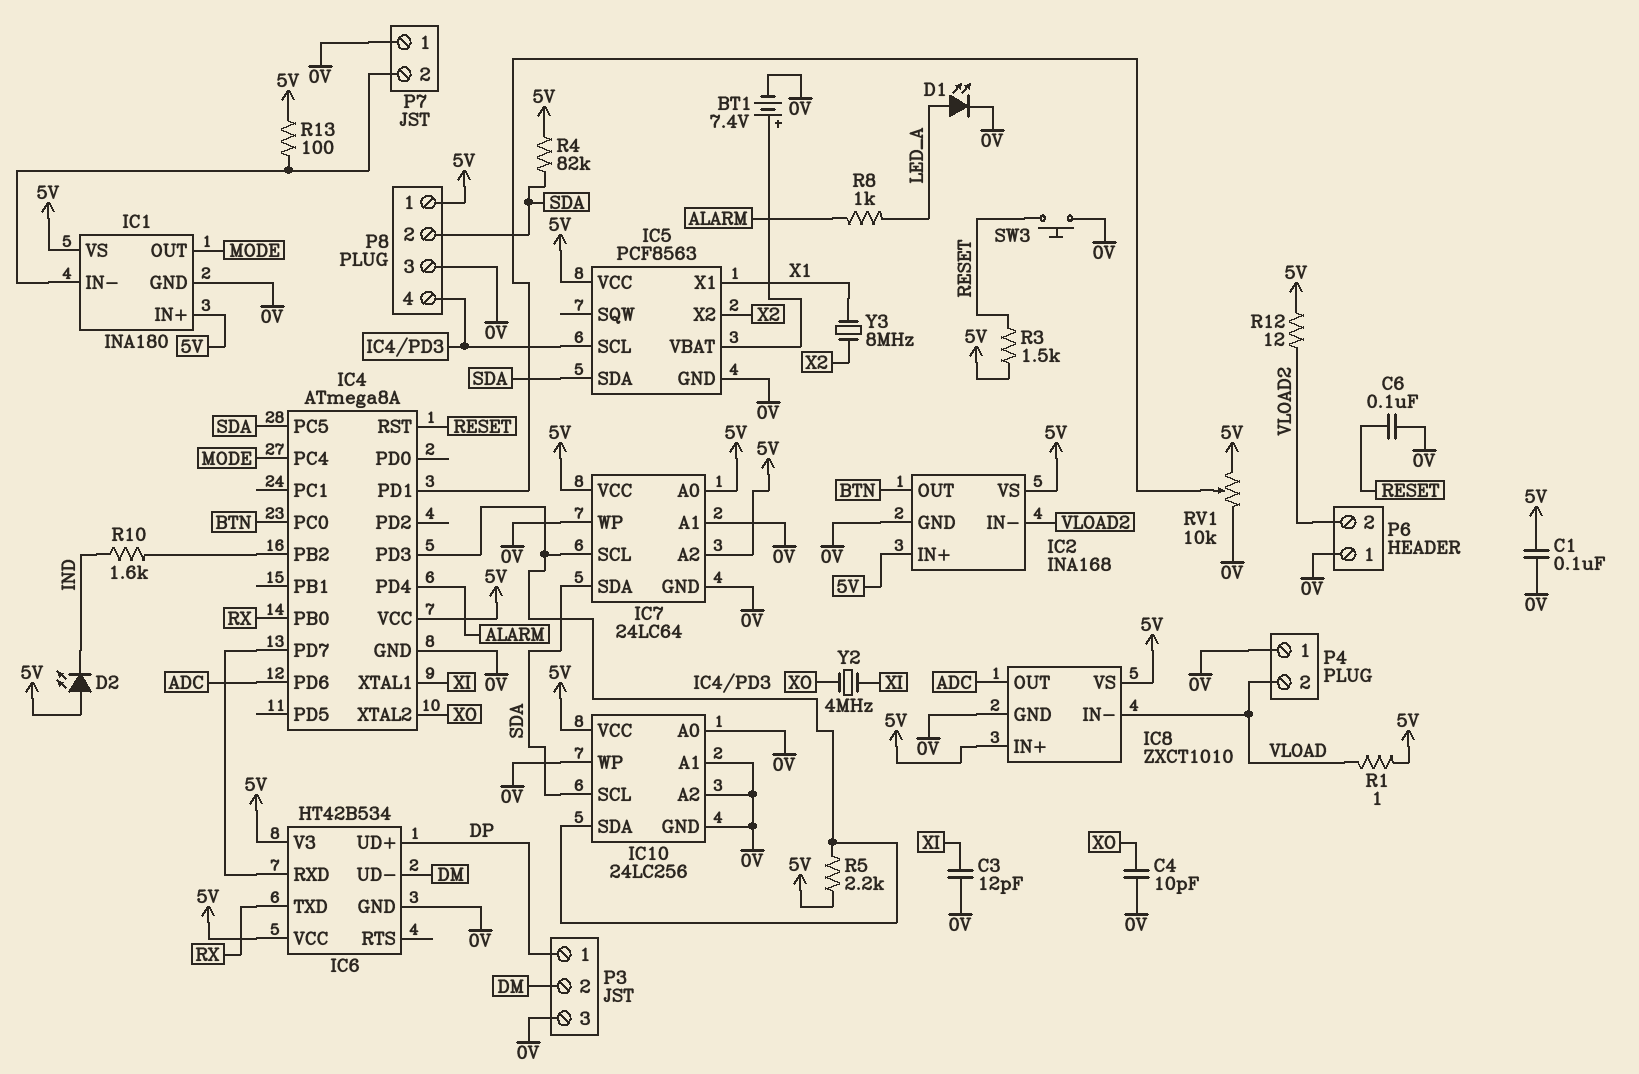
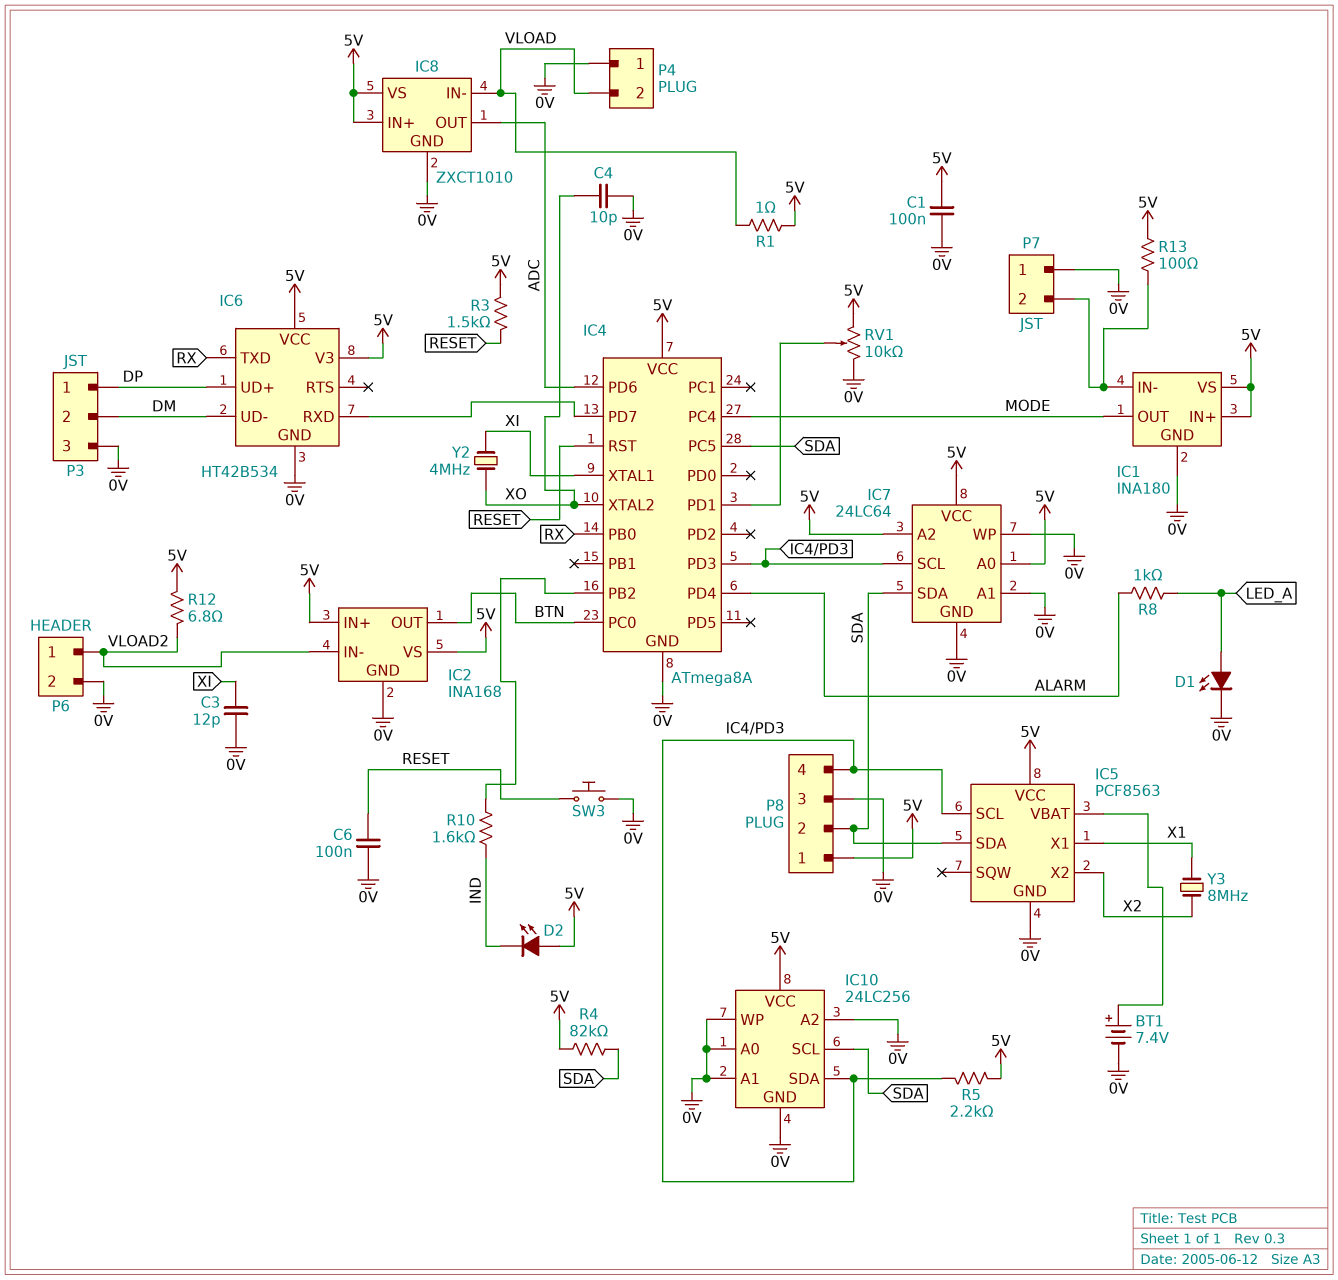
P6 pin 1: 0V -> VLOAD2
P6 pin 2: VLOAD2 -> 0V
R12: 12 (5V, VLOAD2) -> 6.8 (5V, VLOAD2)

